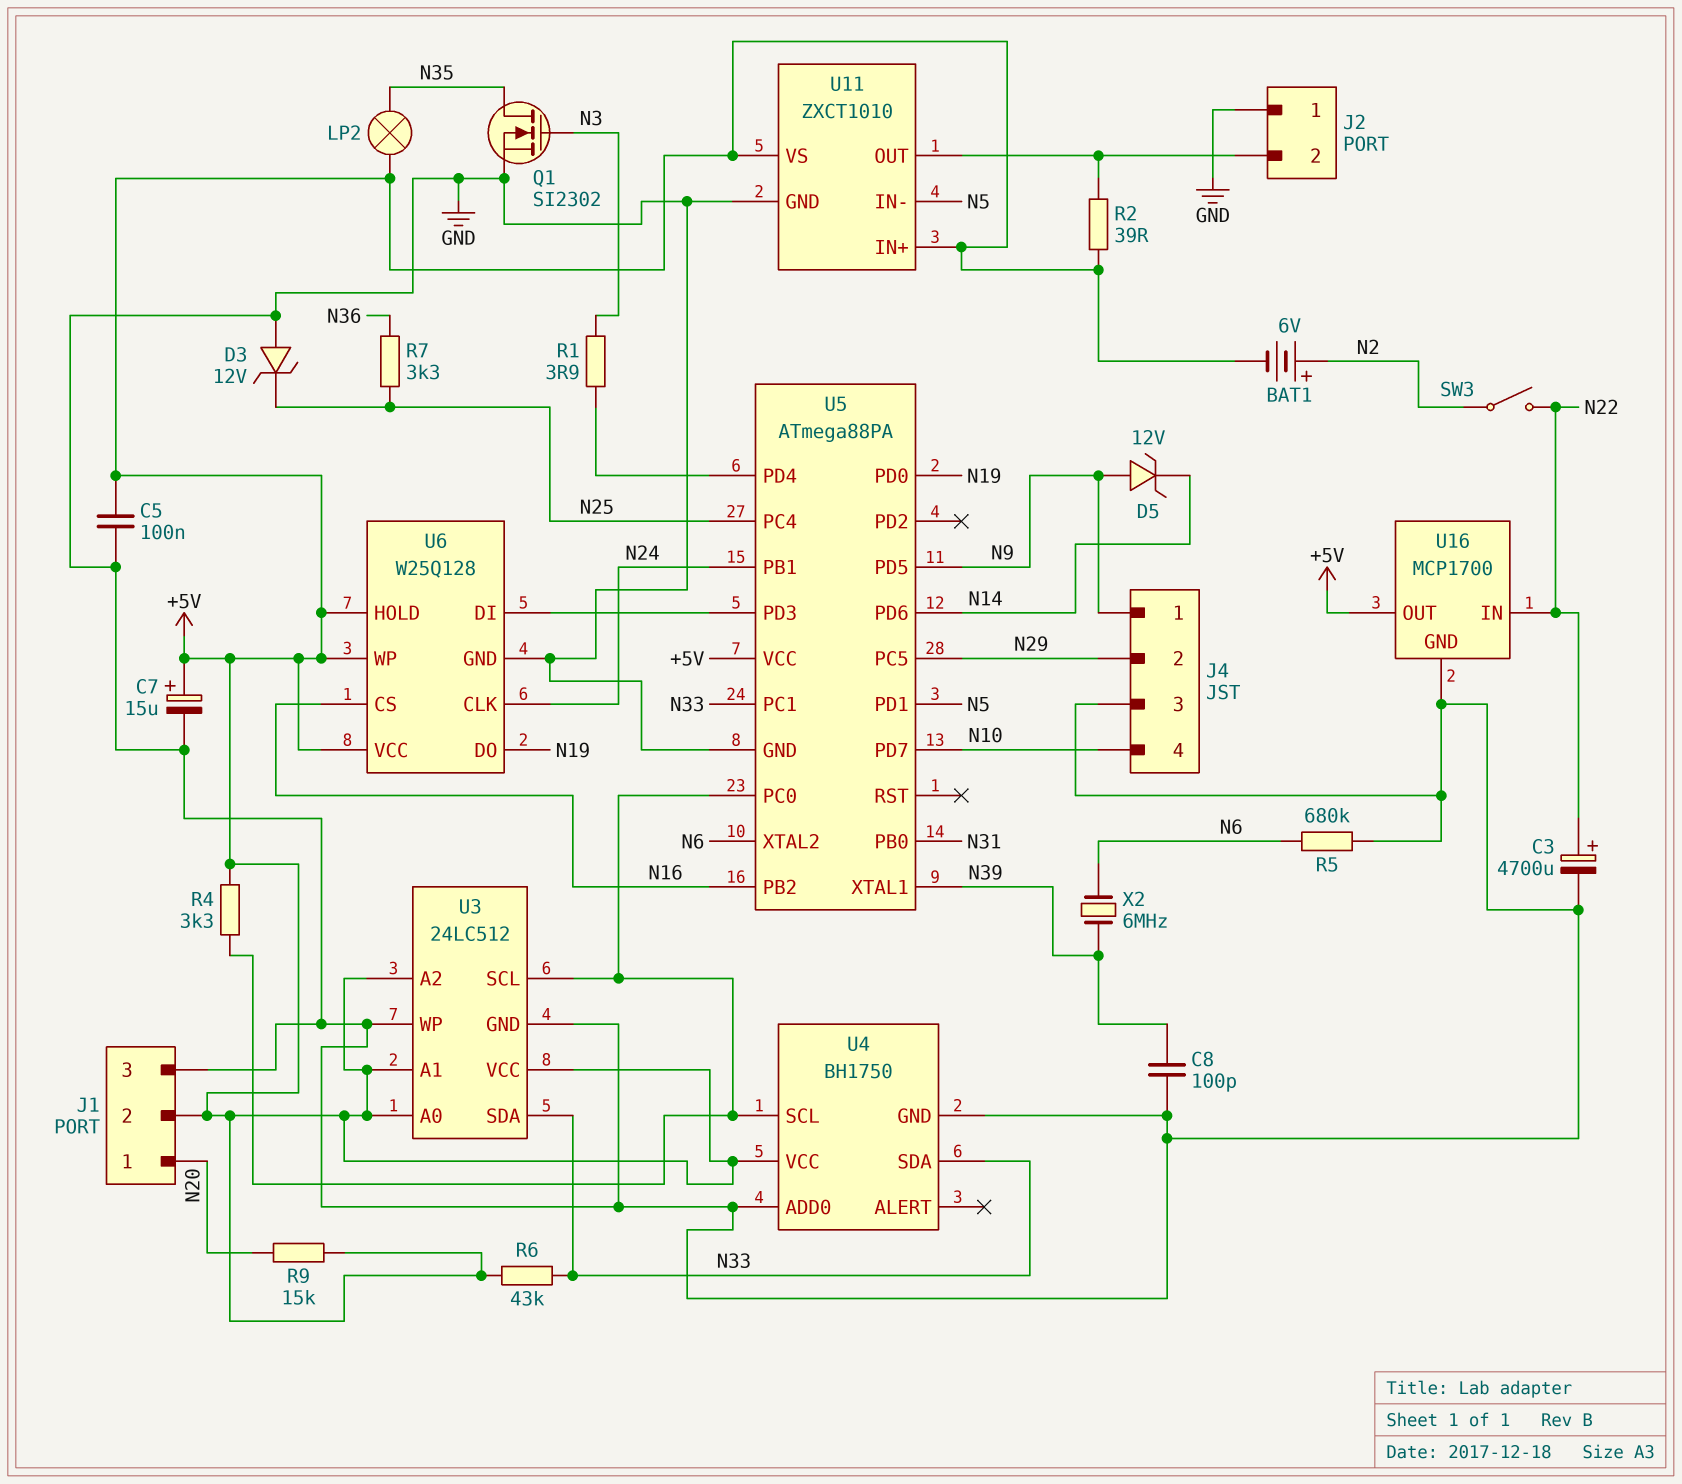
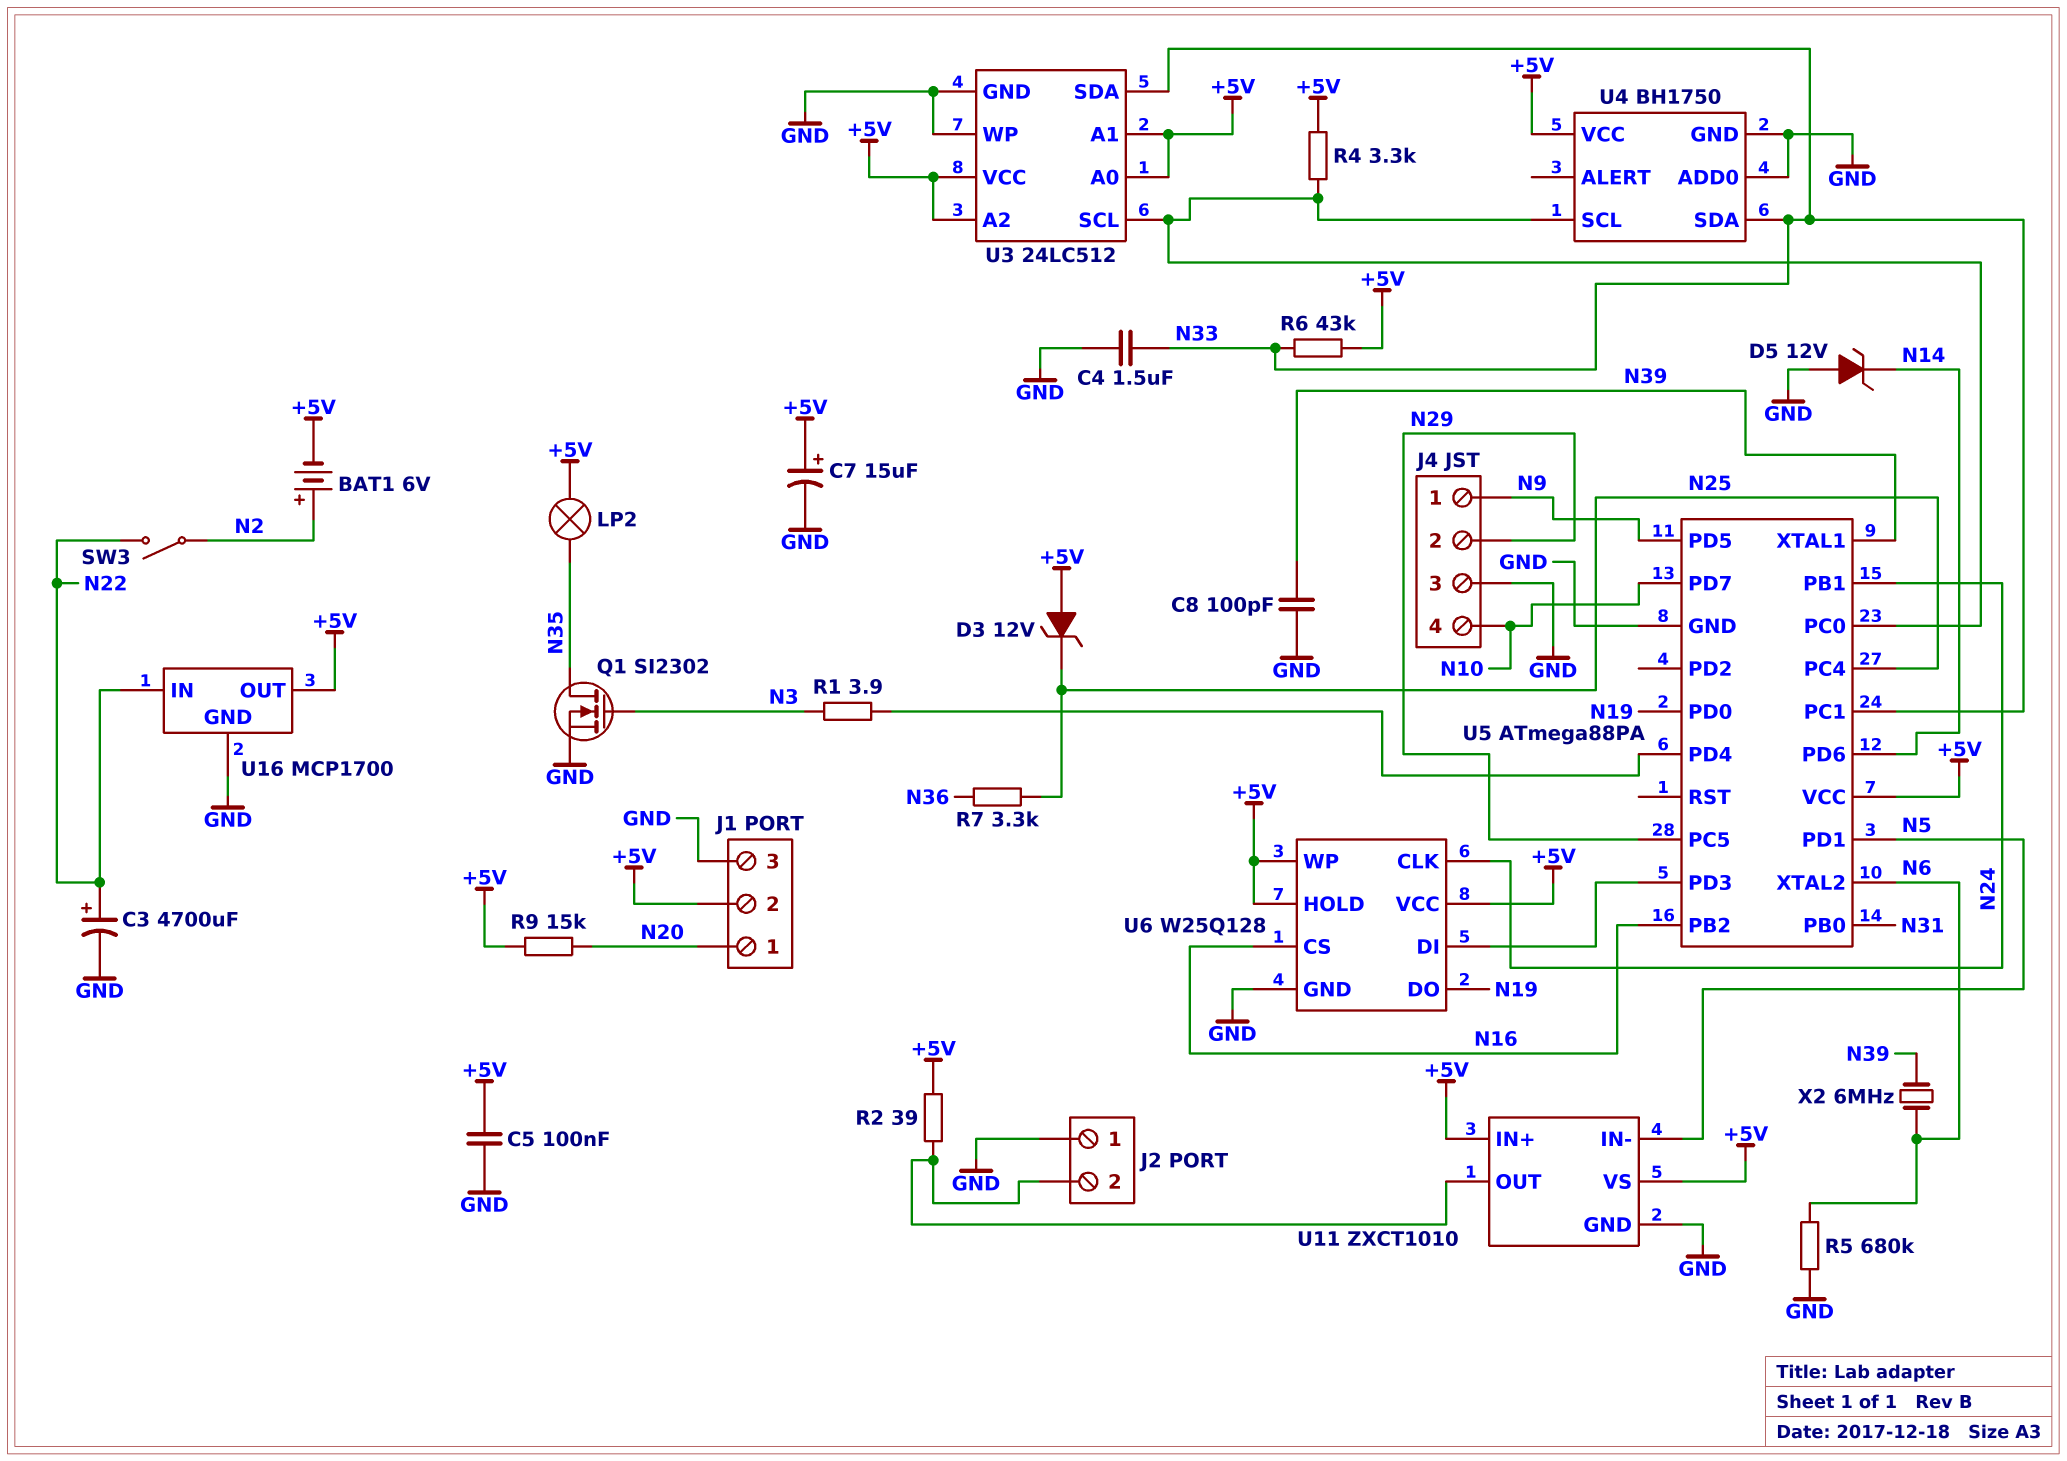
C4: none -> 1.5uF (GND, N33)
D3: zener 12V (A GND, K N25) -> zener 12V (A +5V, K N25)
D5: zener 12V (A N9, K N14) -> zener 12V (A GND, K N14)

